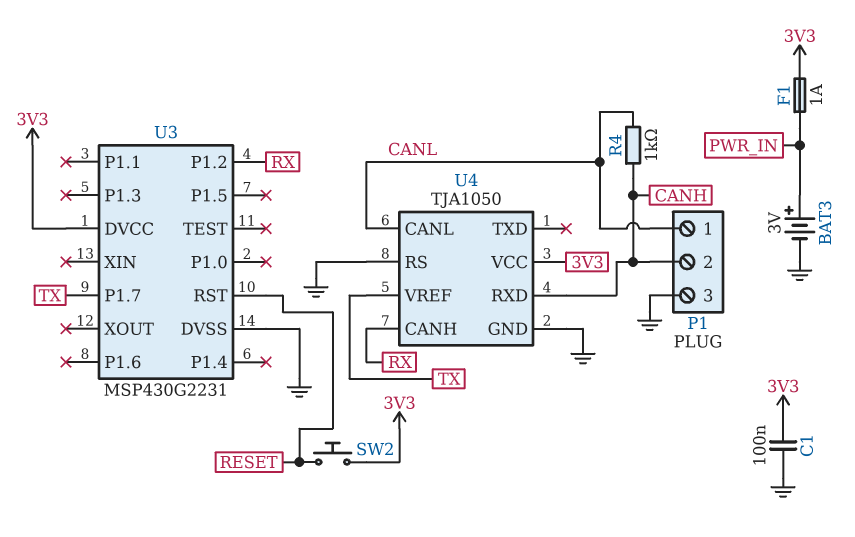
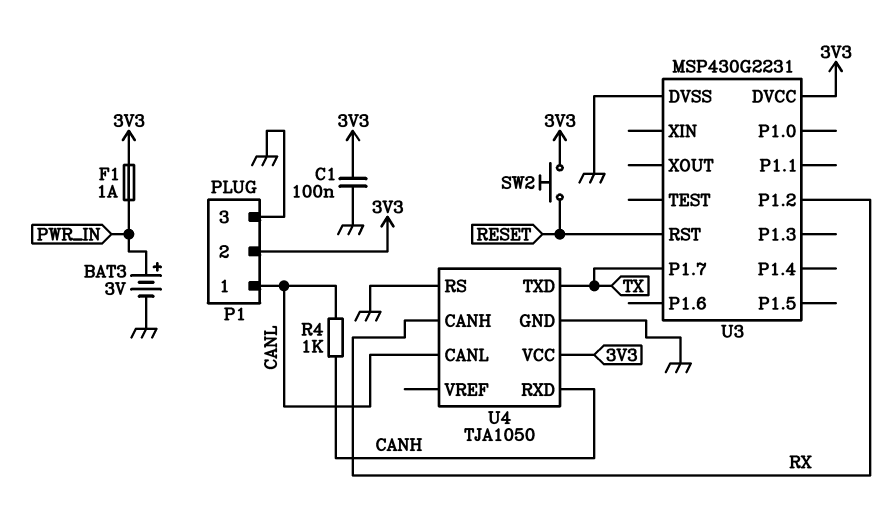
P1 pin 2: CANH -> 3V3
U4 pin TXD: none -> TX
U4 pin VREF: TX -> none

